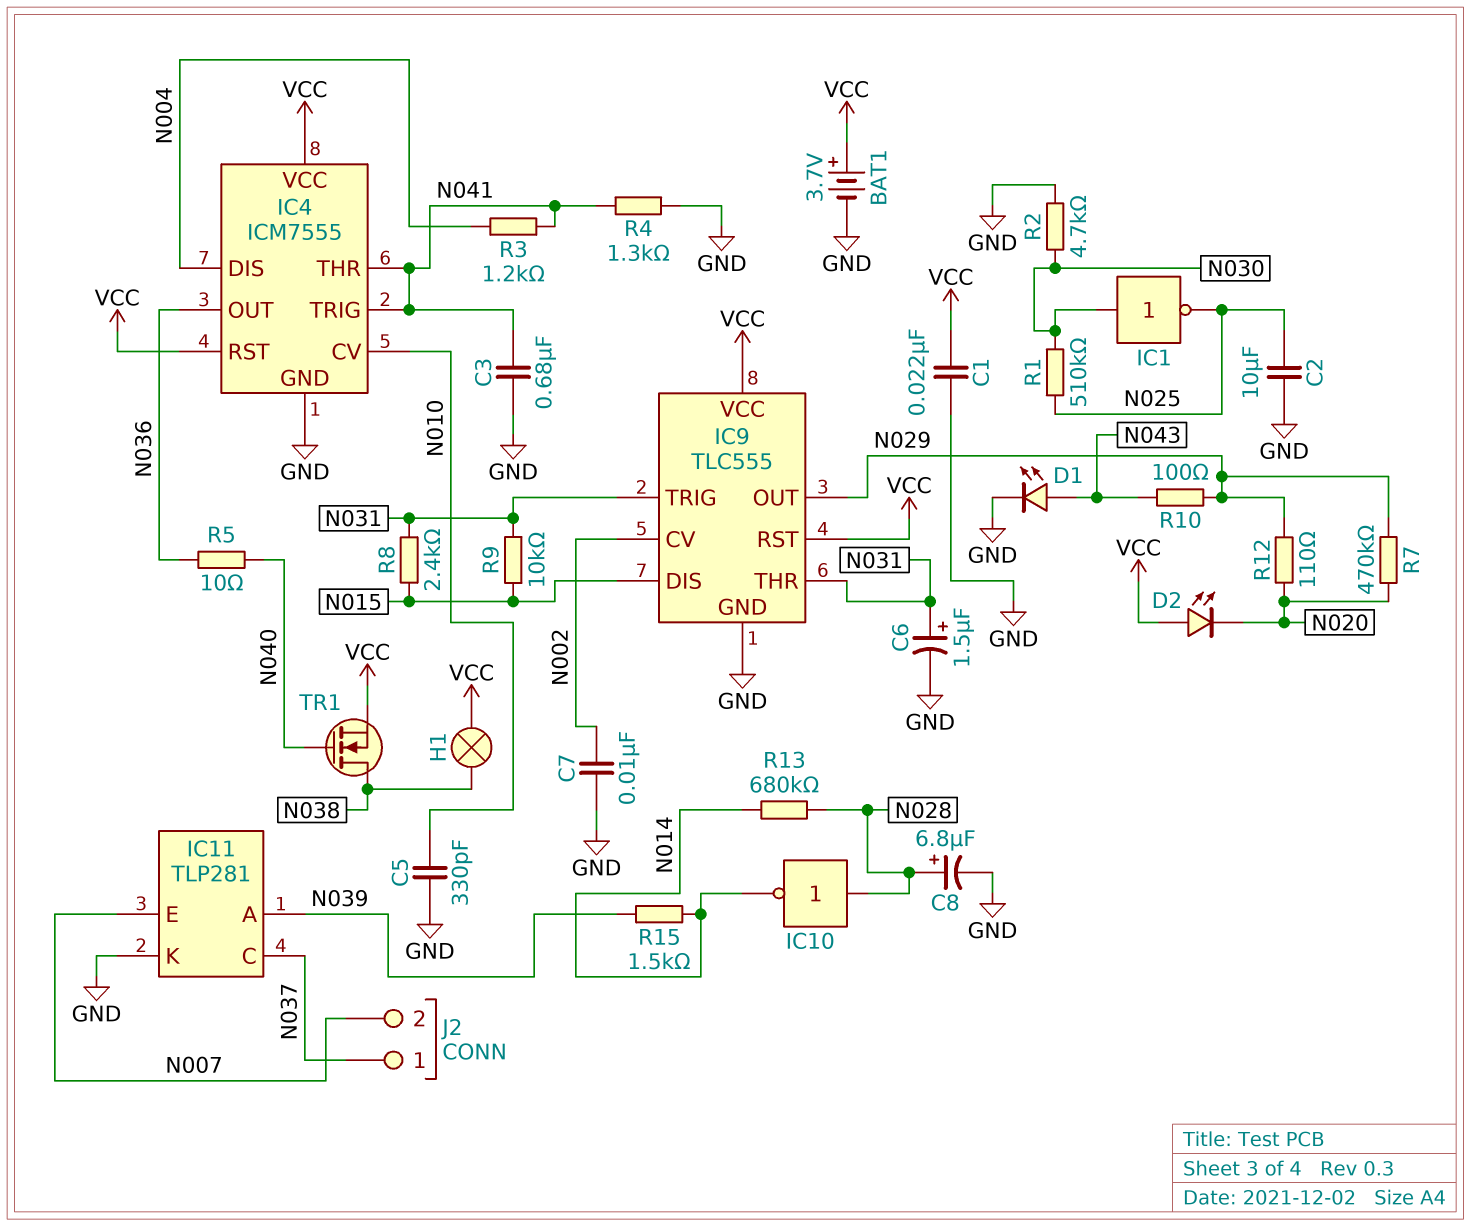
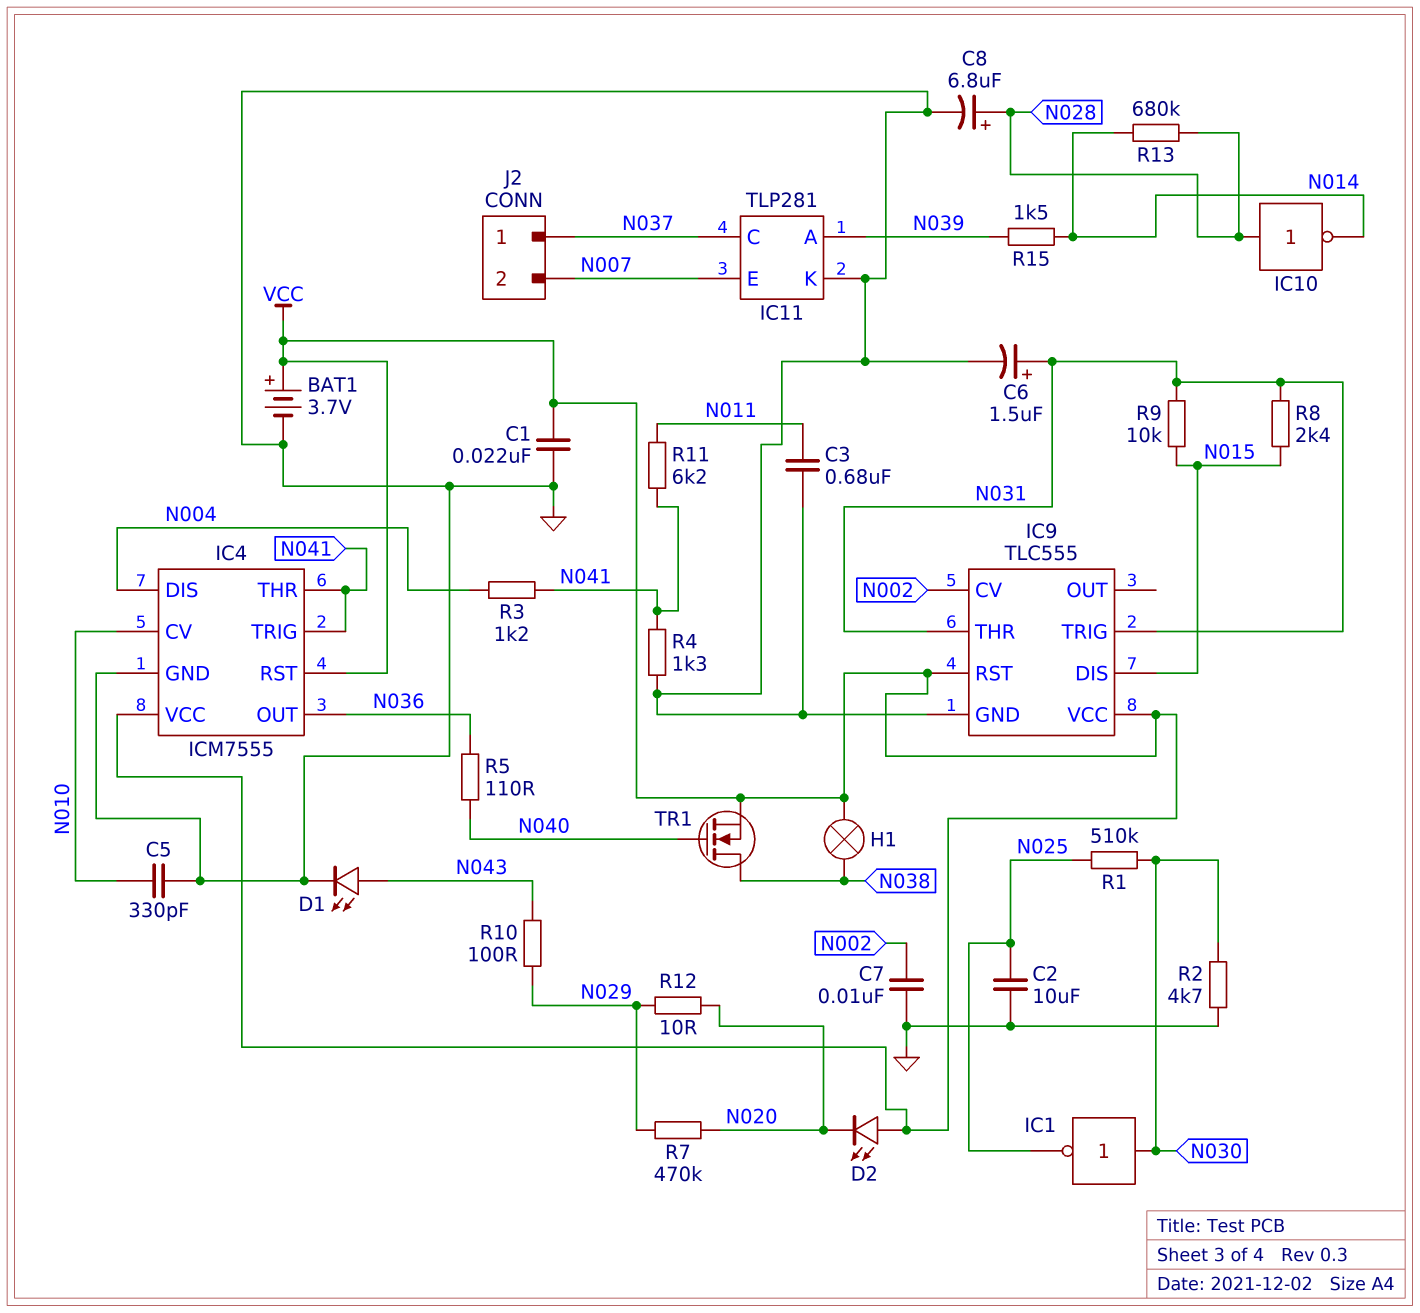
C3: 680nF (GND, N041) -> 680nF (GND, N011)
IC9 pin OUT: N029 -> none
R5: 10 (N036, N040) -> 110 (N036, N040)
R11: none -> 6.2k (N011, N041)
R12: 110 (N020, N029) -> 10 (N020, N029)

